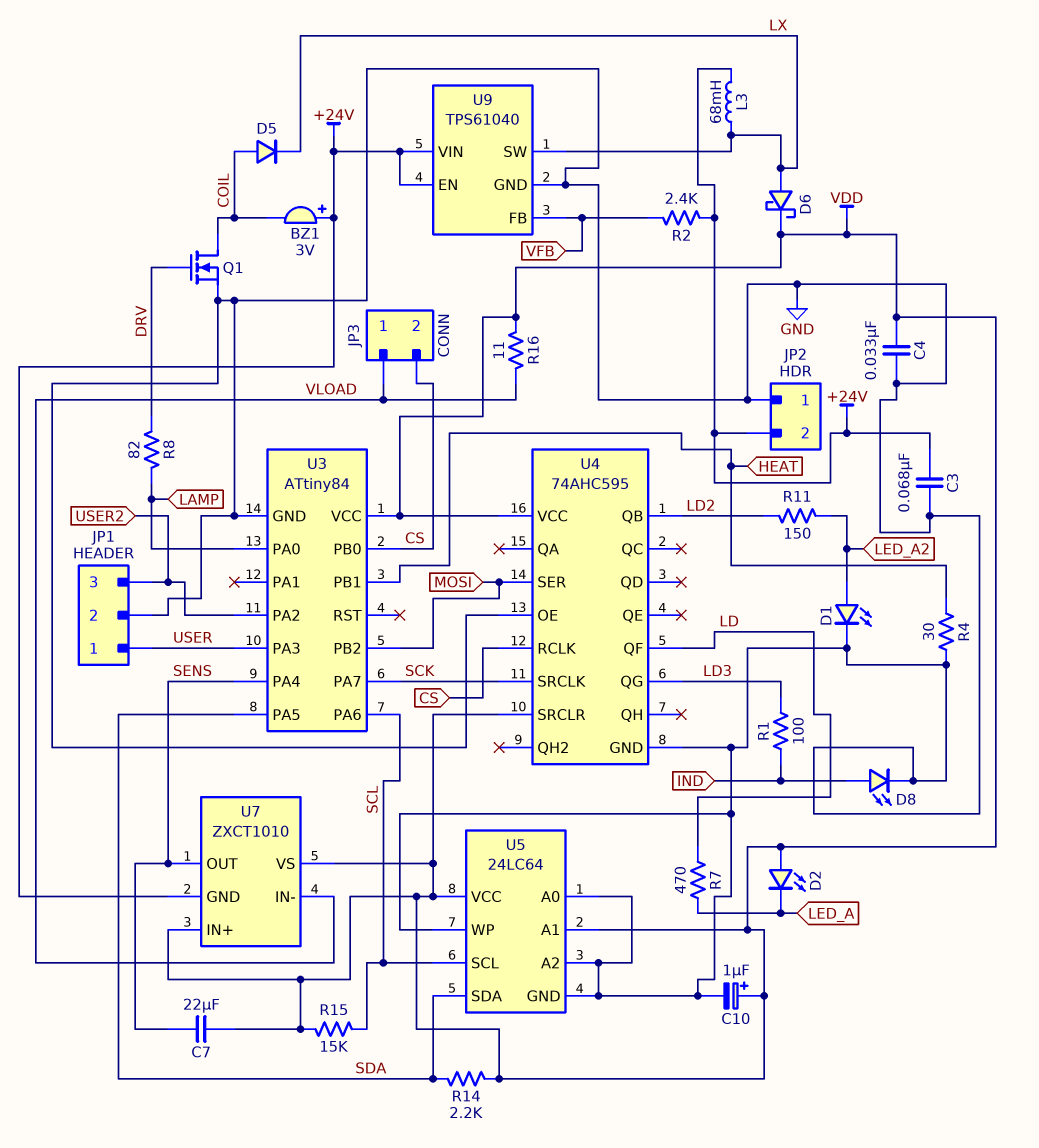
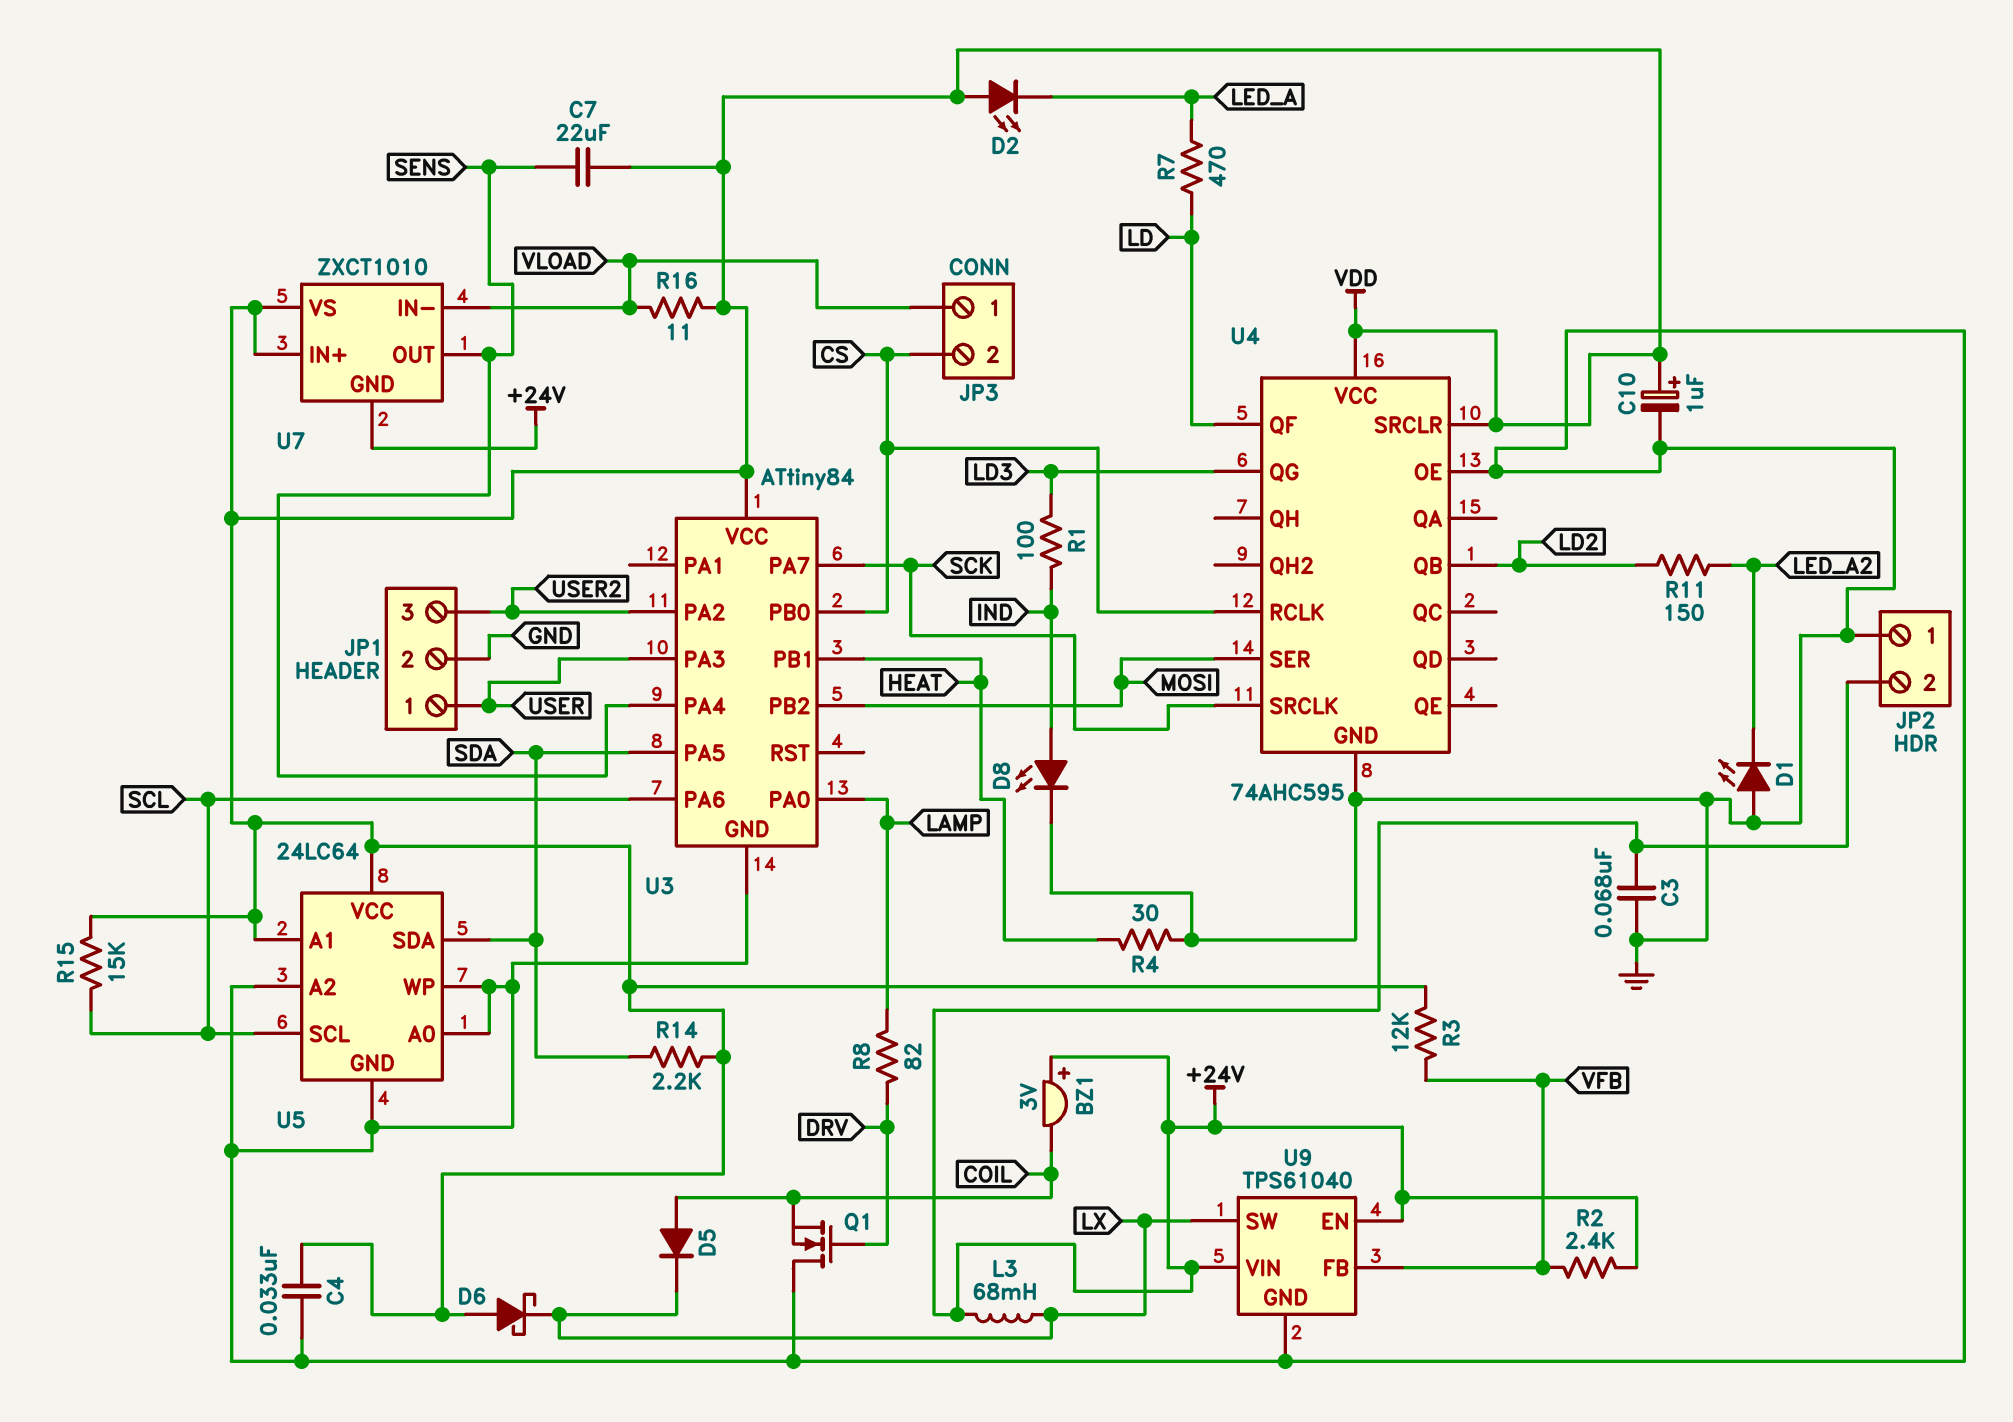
D1: LED (A LED_A2, K GND) -> LED (A GND, K LED_A2)
D6: schottky (A LX, K VDD) -> schottky (A VDD, K LX)
Q1: NMOS (G DRV, D COIL, S GND) -> NMOS (G DRV, D GND, S COIL)
R3: none -> 12k (VDD, VFB)

